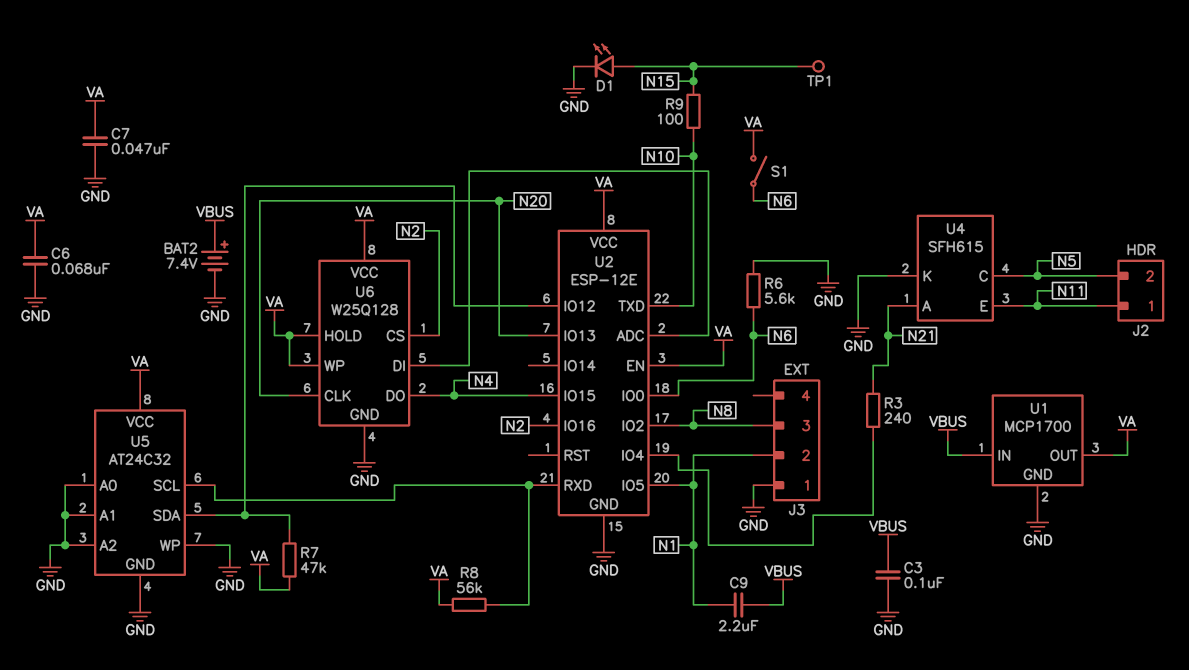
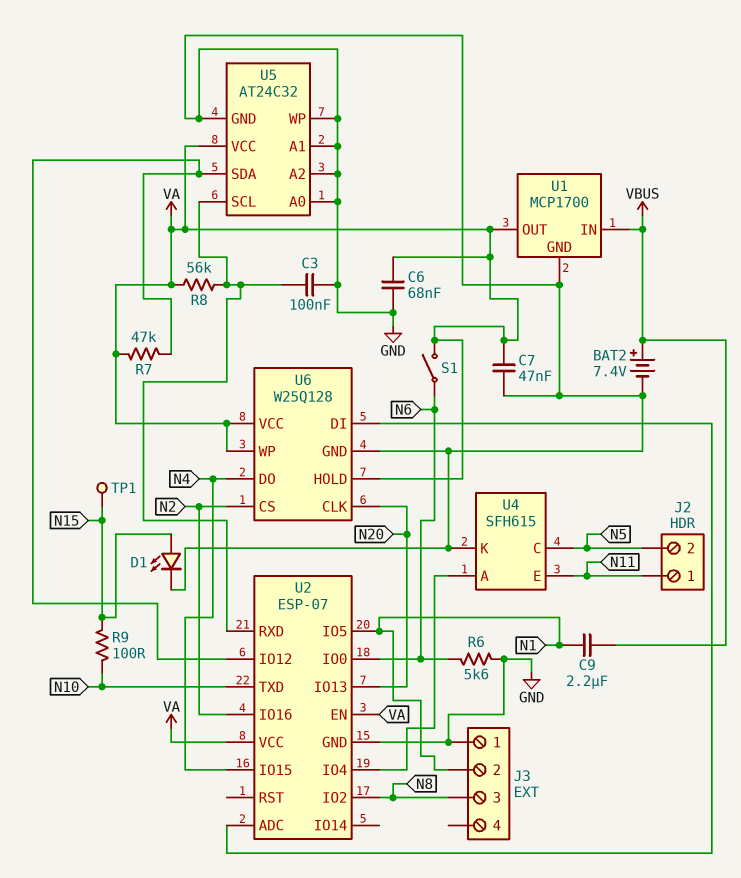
C3: 100nF (GND, VBUS) -> 100nF (GND, U2/RXD)
R3: 240 (N21, U2/IO4) -> none
U2: ESP-12E -> ESP-07
U4 pin A: N21 -> U2/IO4

